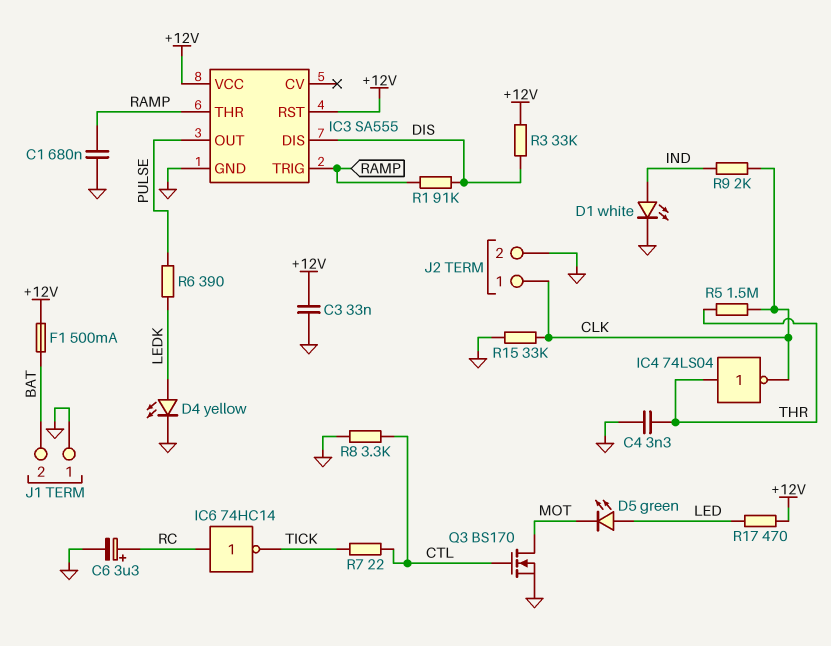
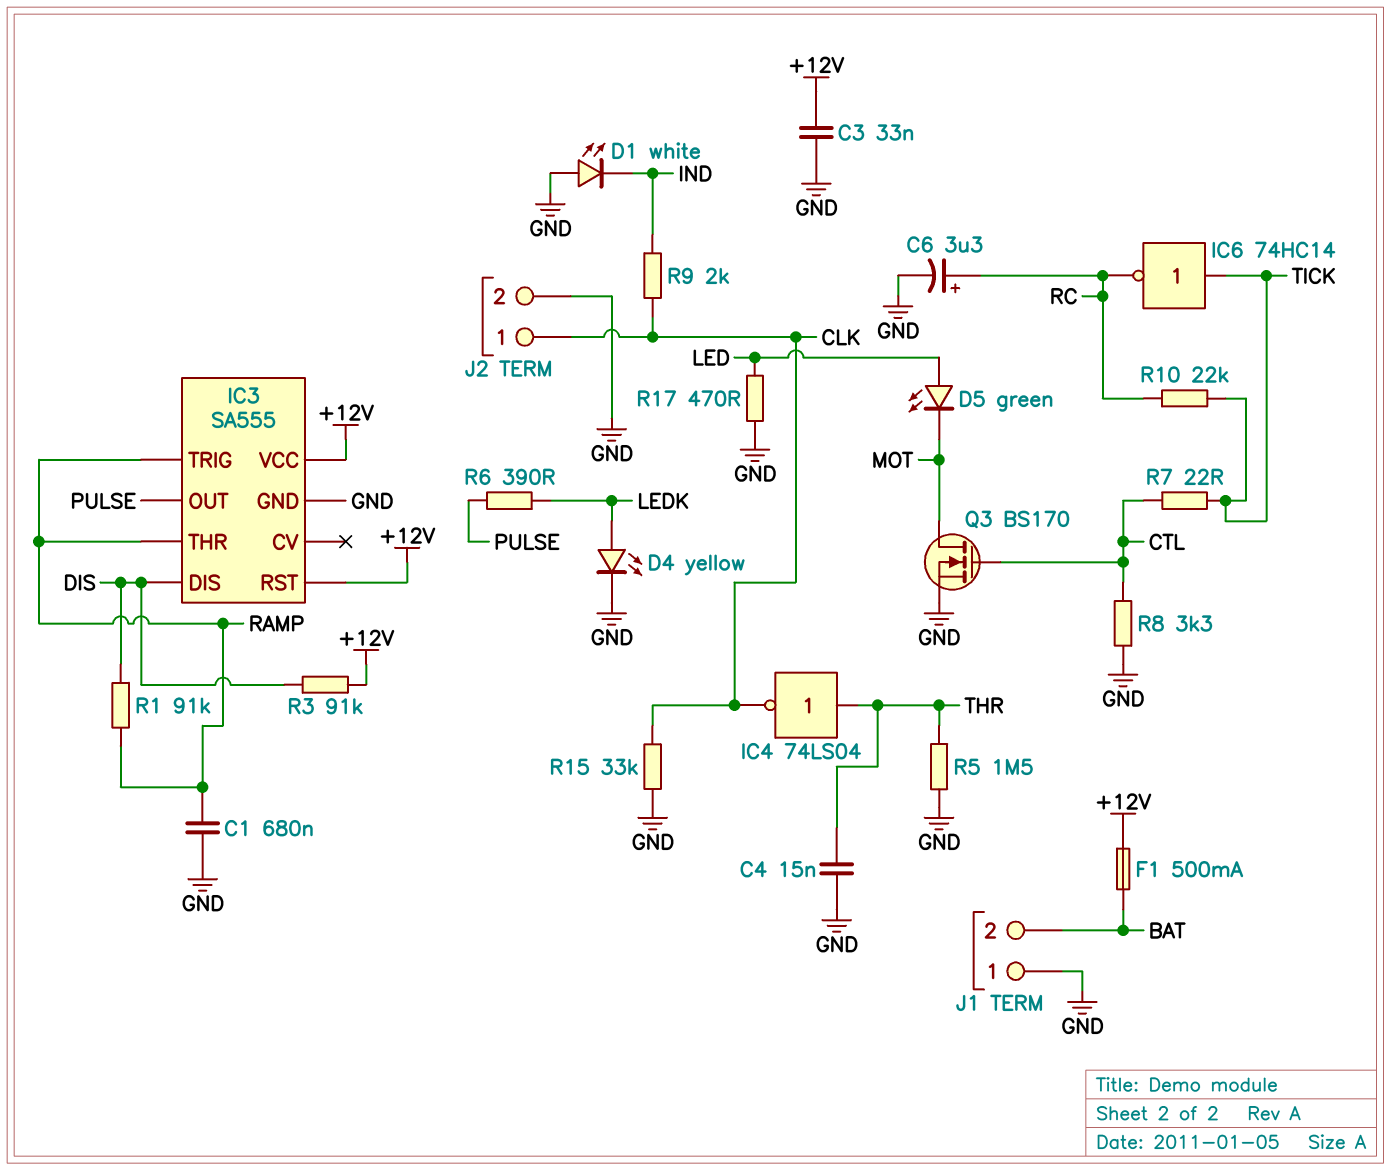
C4: 3.3nF (GND, THR) -> 15nF (GND, THR)
D1: LED white (A IND, K GND) -> LED white (A GND, K IND)
IC6: NOT 74HC14 (in RC, out TICK) -> NOT 74HC14 (in TICK, out RC)
R3: 33k (+12V, DIS) -> 91k (+12V, DIS)
R5: 1.5M (CLK, THR) -> 1.5M (GND, THR)
R10: none -> 22k (RC, TICK)
R17: 470 (+12V, LED) -> 470 (GND, LED)

